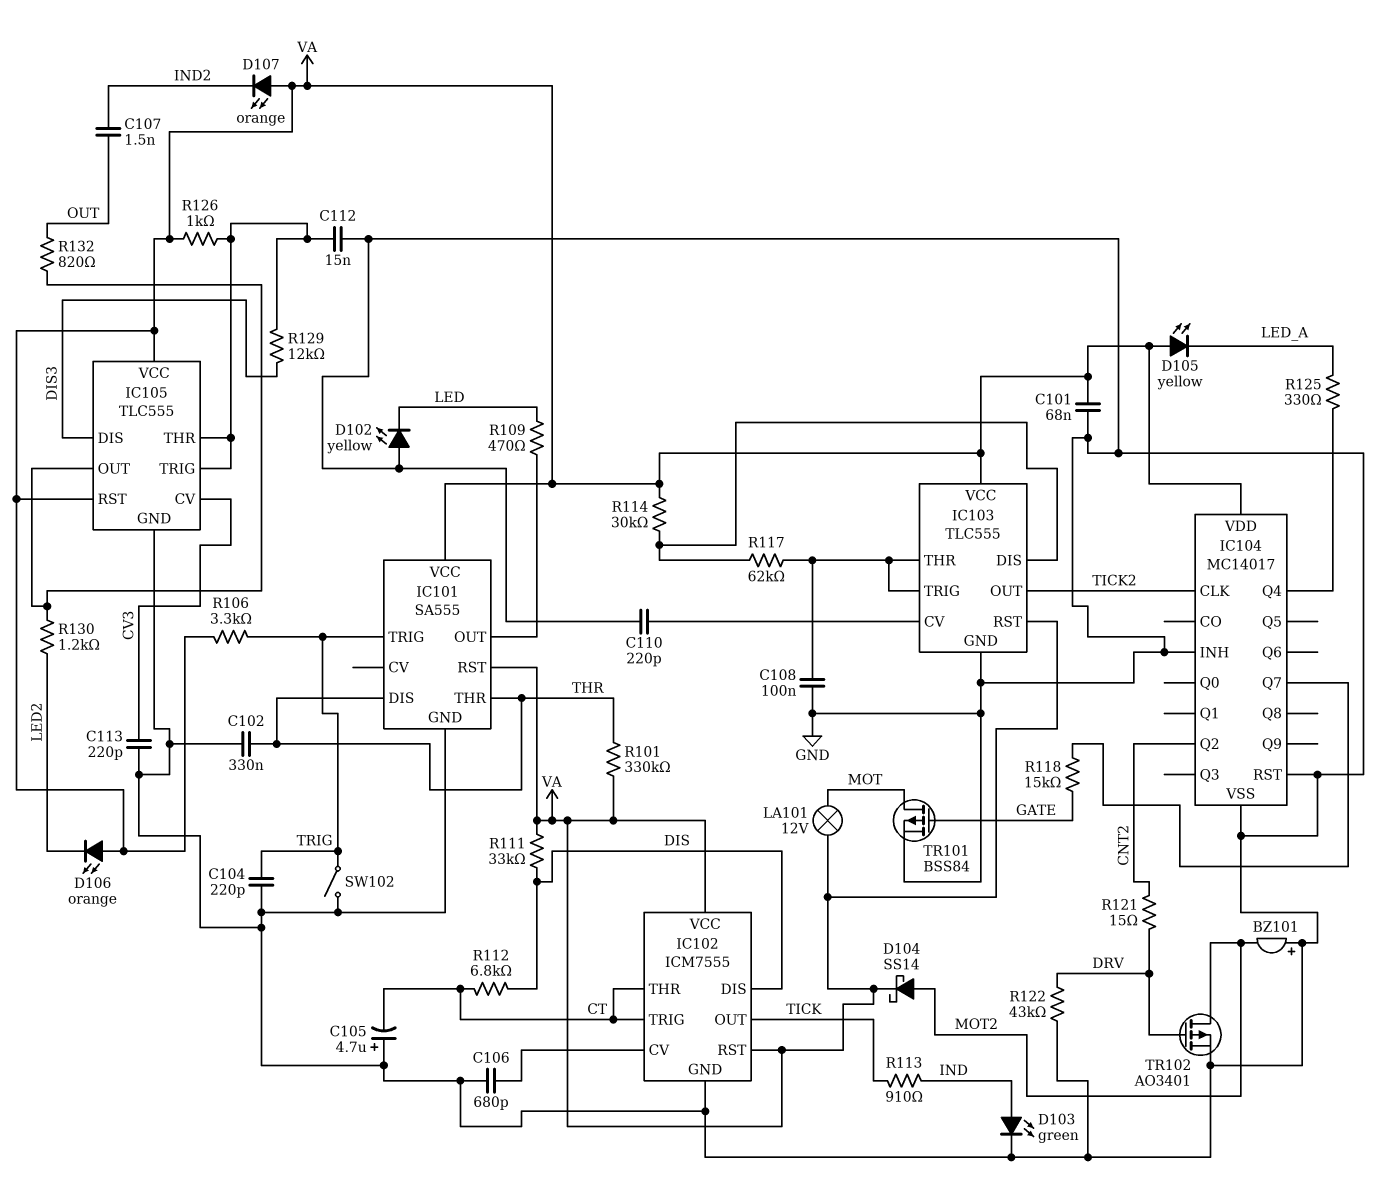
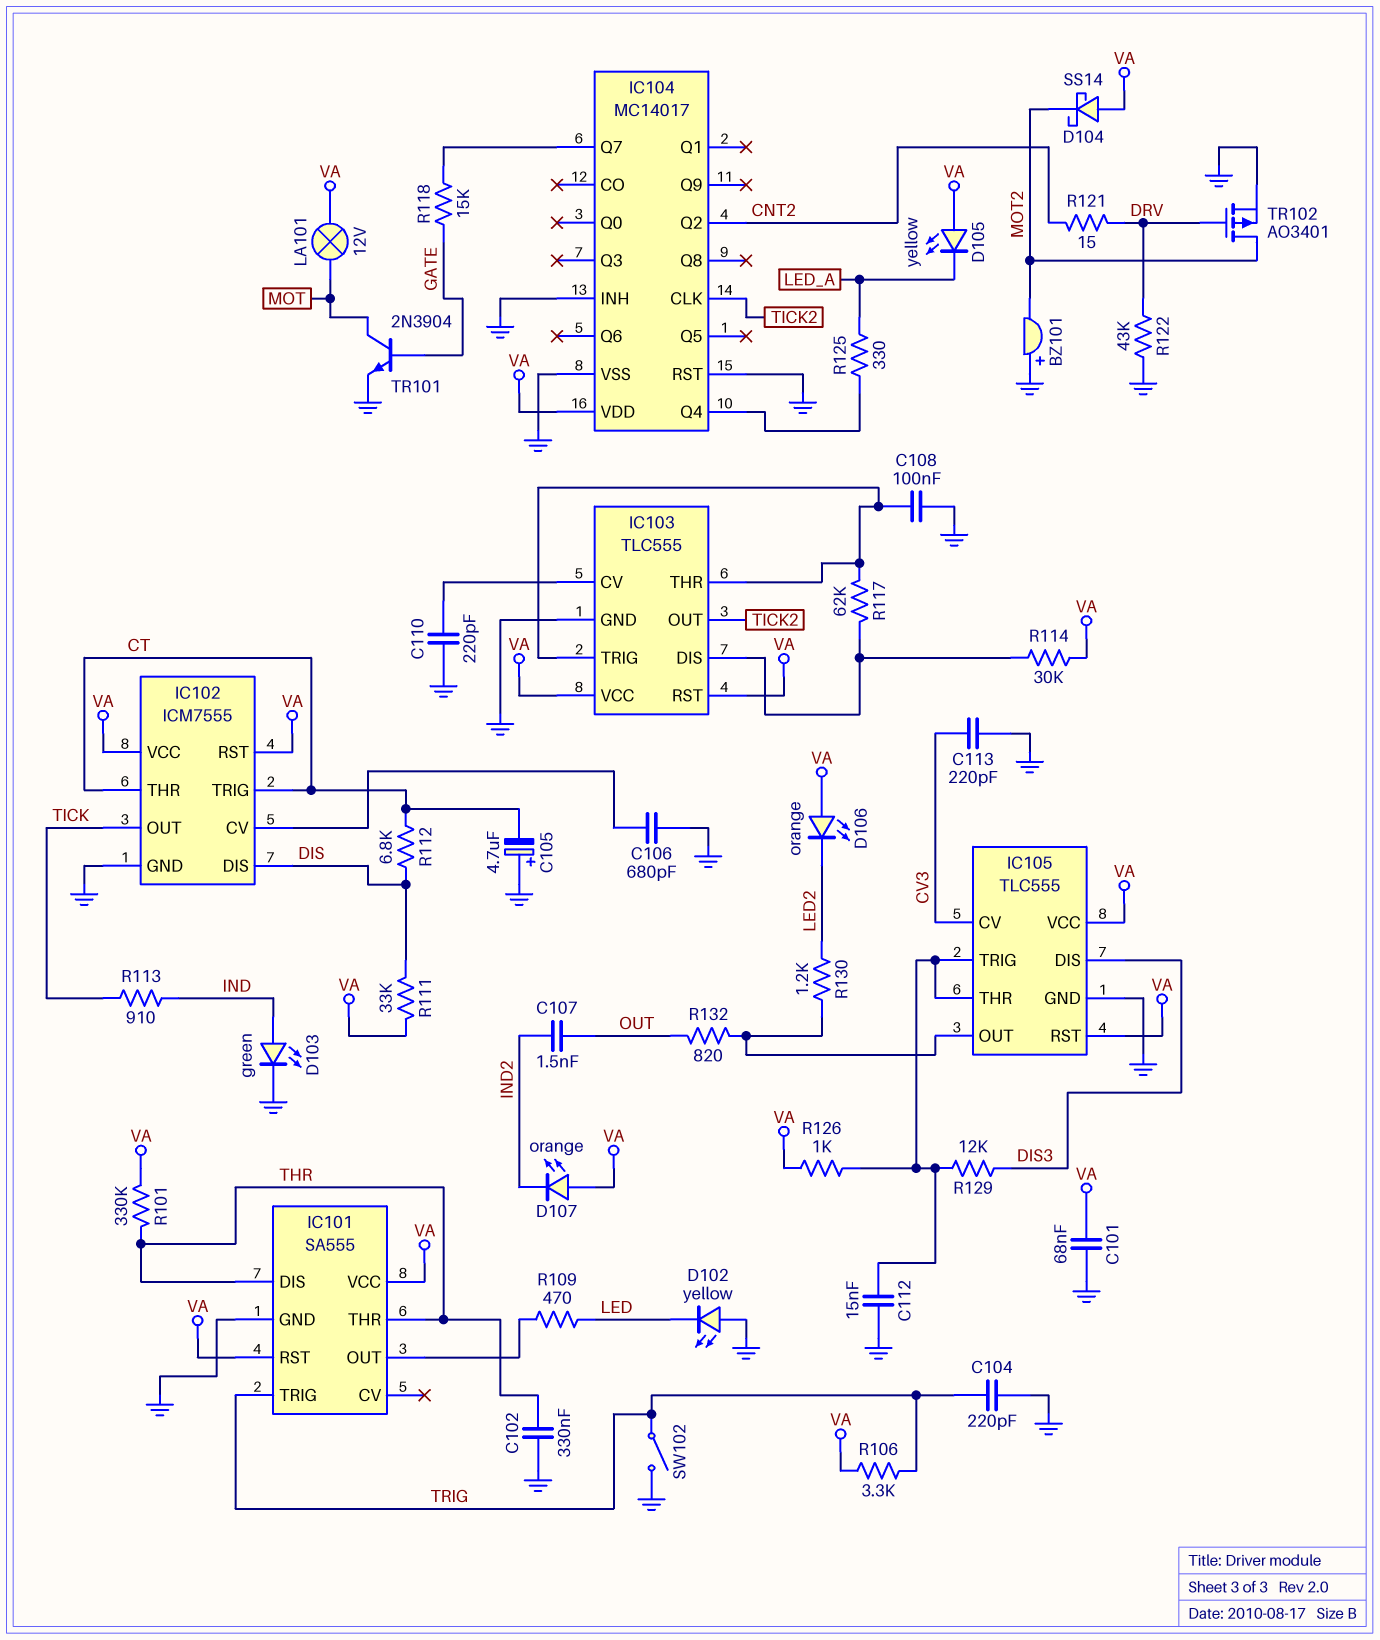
D104: schottky SS14 (A MOT2, K VA) -> schottky SS14 (A VA, K MOT2)
TR101: PMOS BSS84 (G GATE, D MOT, S GND) -> NPN 2N3904 (B GATE, C MOT, E GND)

